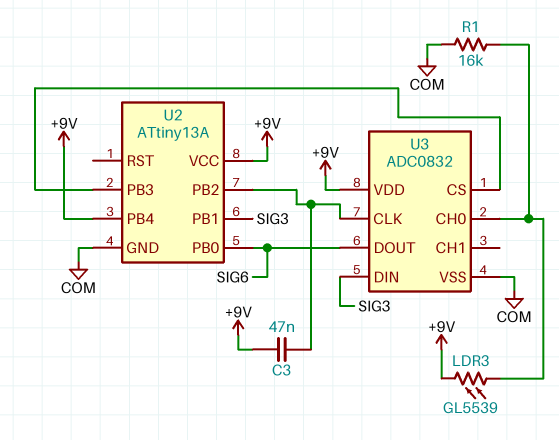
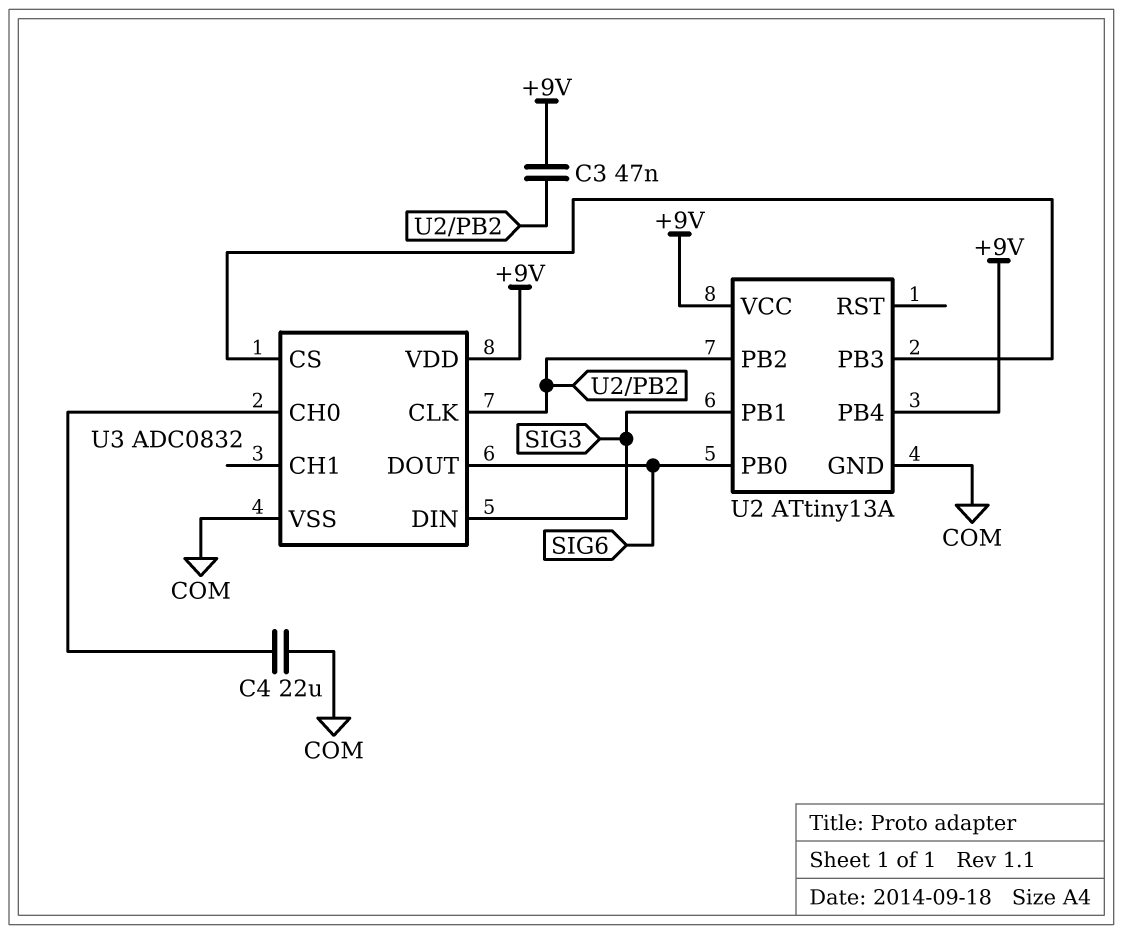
C4: none -> 22uF (COM, U3/CH0)
LDR3: GL5539 (+9V, U3/CH0) -> none
R1: 16k (COM, U3/CH0) -> none

